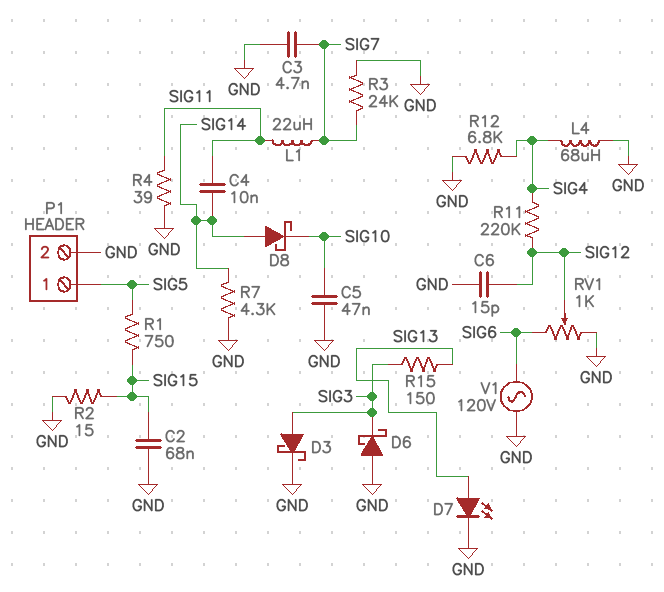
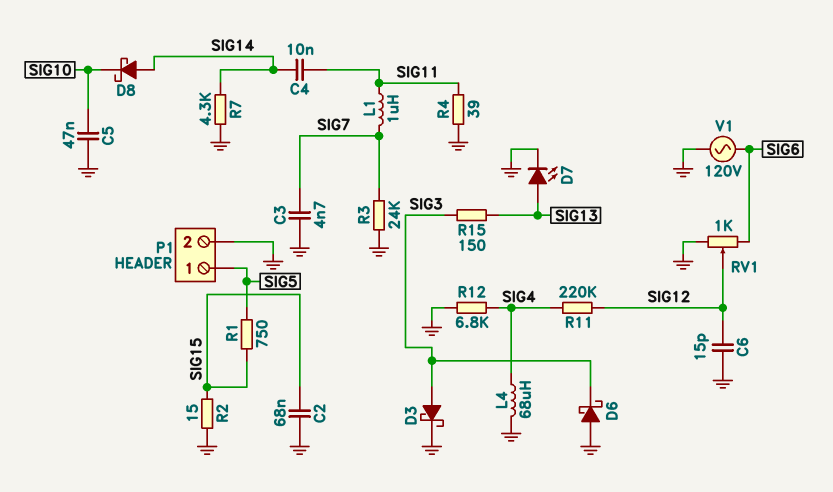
L1: 22uH (SIG7, SIG11) -> 1uH (SIG7, SIG11)

